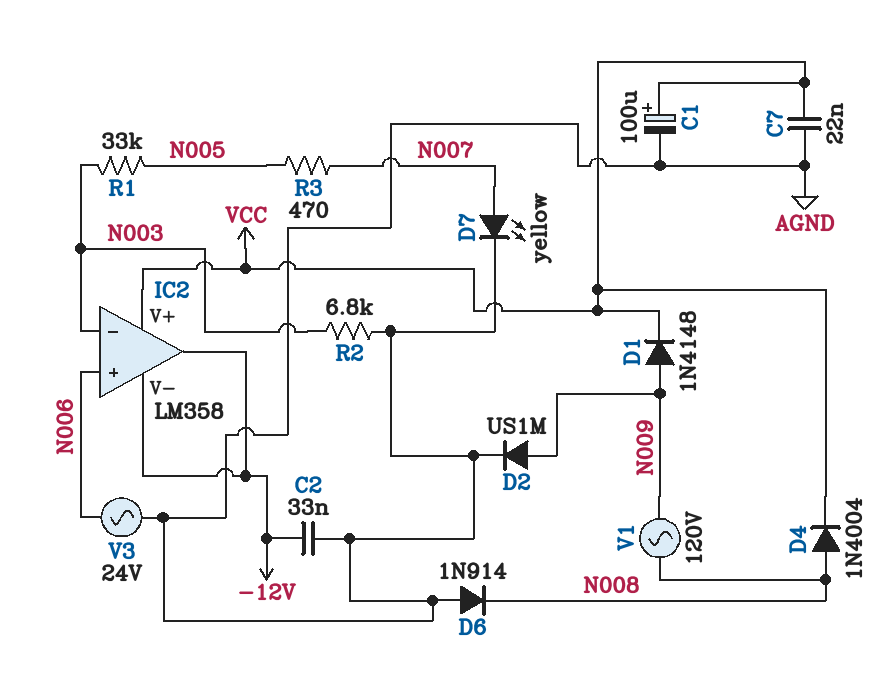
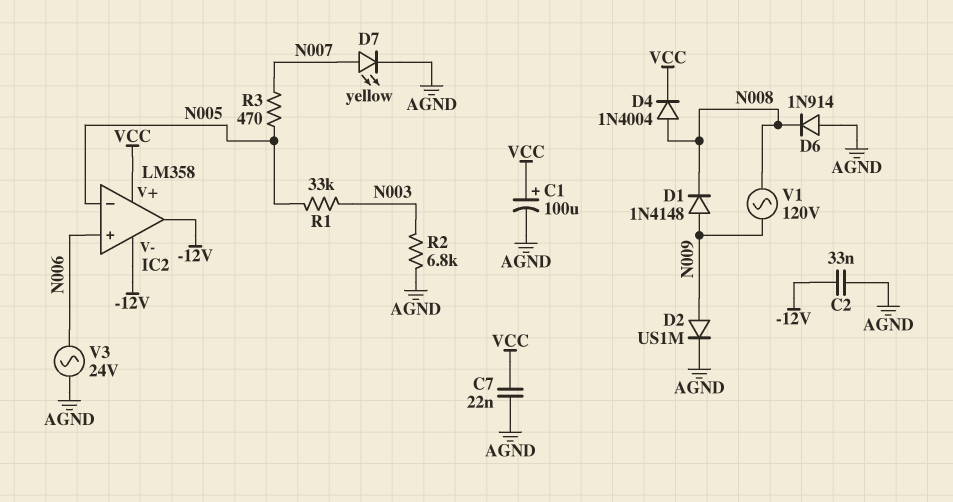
D1: diode 1N4148 (A N009, K VCC) -> diode 1N4148 (A N009, K N008)
IC2 pin in-: N003 -> N005

